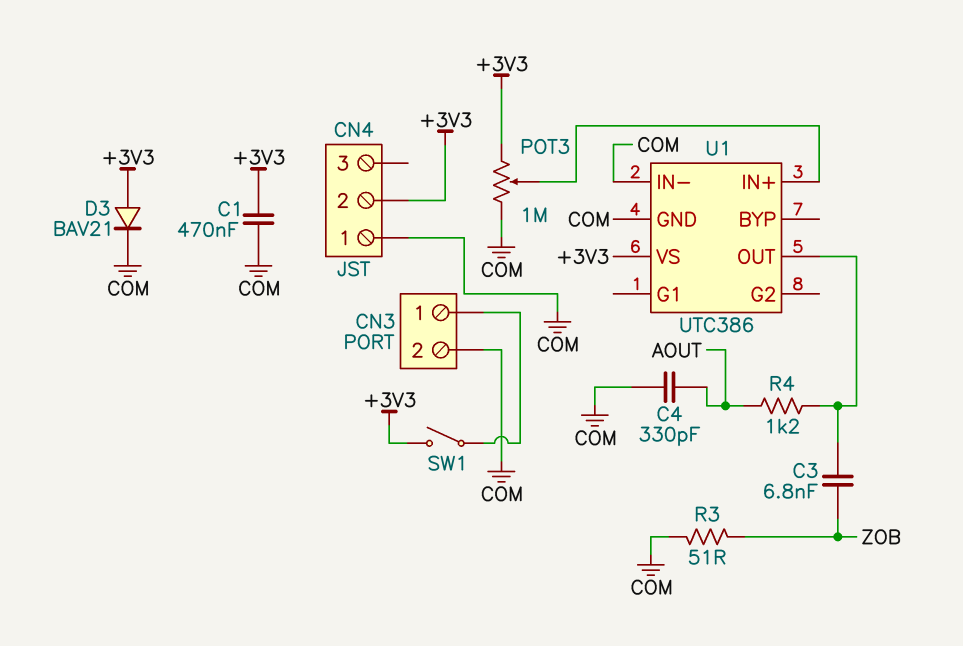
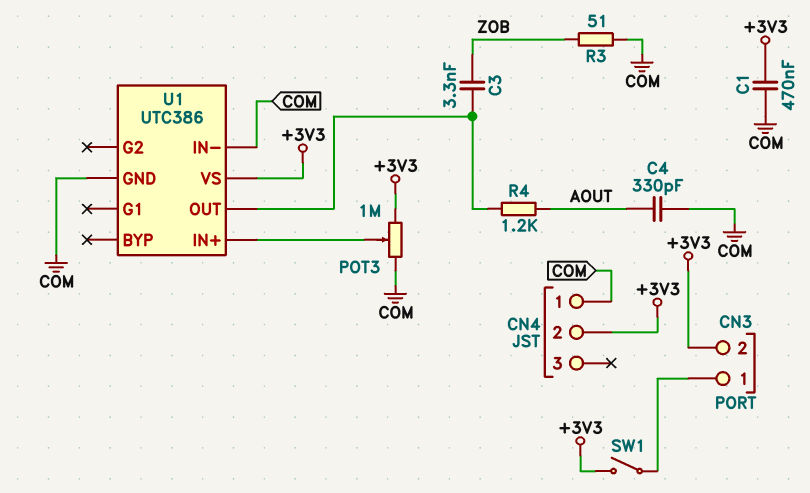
C3: 6.8nF (U1/OUT, ZOB) -> 3.3nF (U1/OUT, ZOB)
CN3 pin 2: COM -> +3V3
D3: diode BAV21 (A +3V3, K COM) -> none

